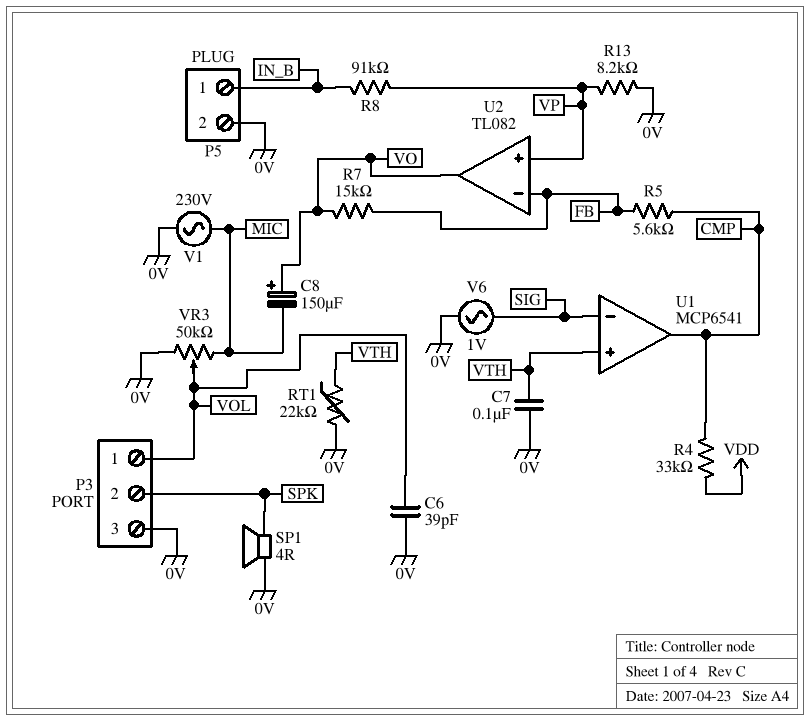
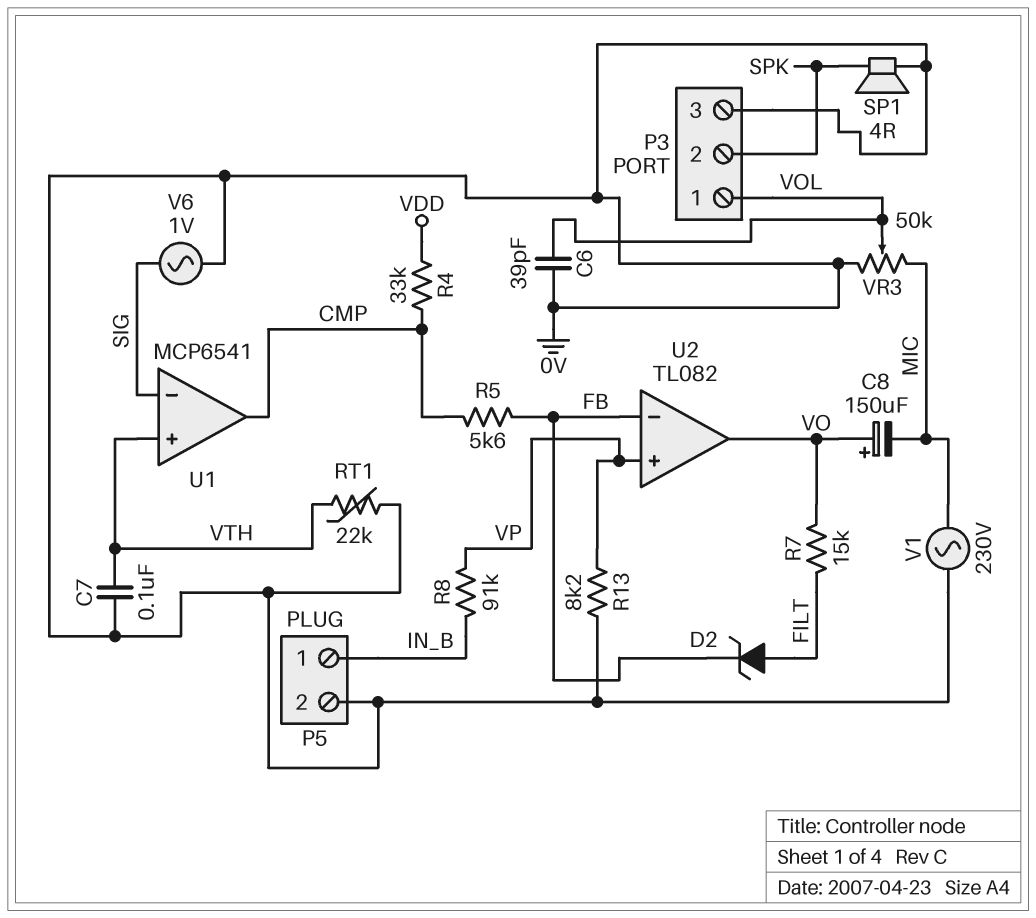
D2: none -> zener (A FILT, K FB)
R7: 15k (FB, VO) -> 15k (FILT, VO)

